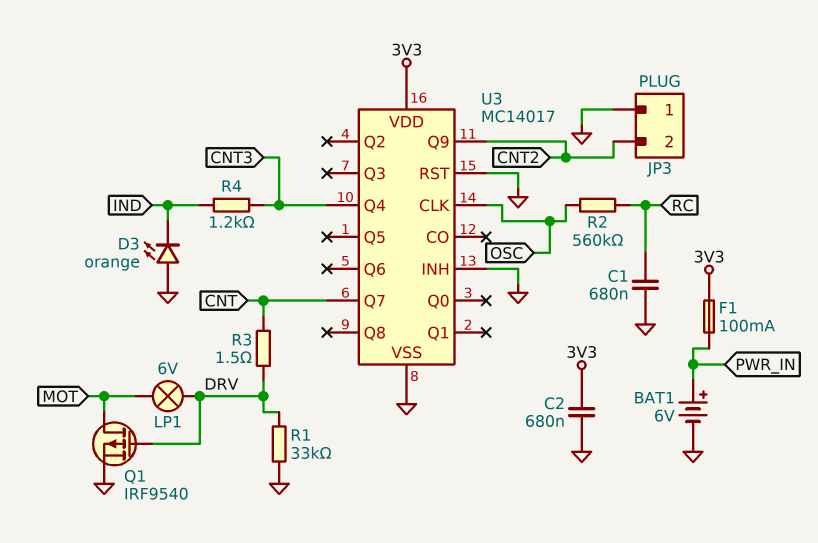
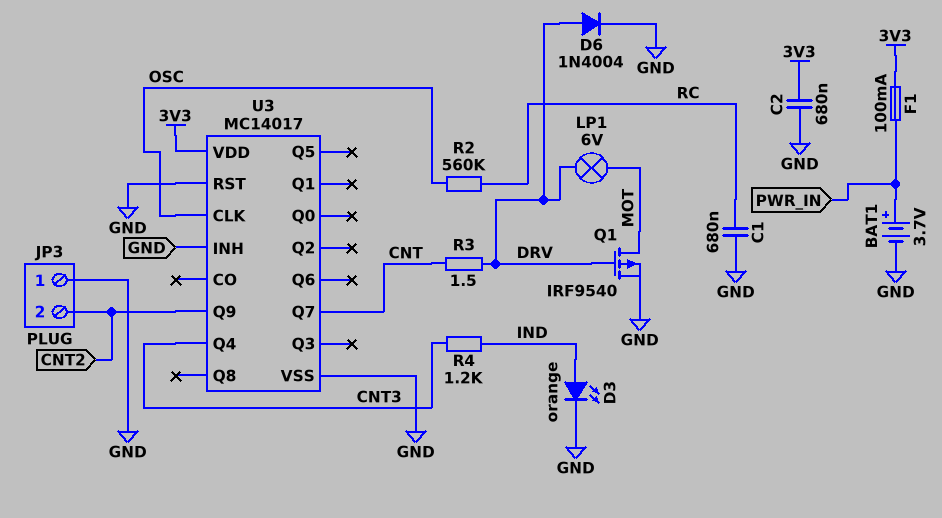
BAT1: 6V (plus PWR_IN, minus GND) -> 3.7V (plus PWR_IN, minus GND)
D3: LED orange (A GND, K IND) -> LED orange (A IND, K GND)
D6: none -> diode 1N4004 (A DRV, K GND)
R1: 33k (DRV, GND) -> none

